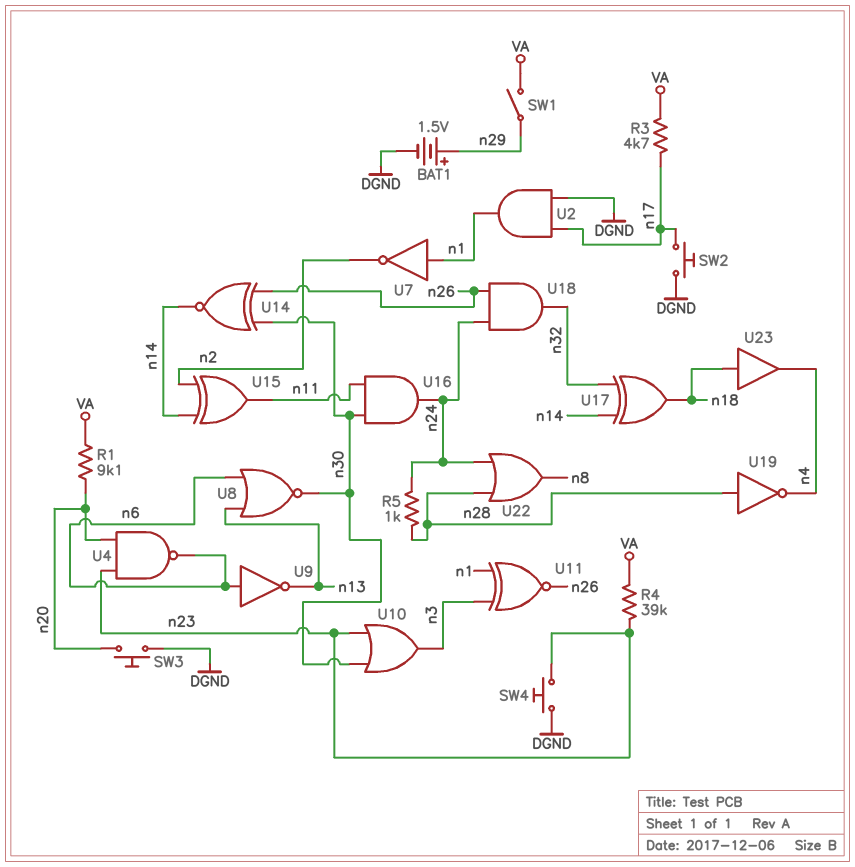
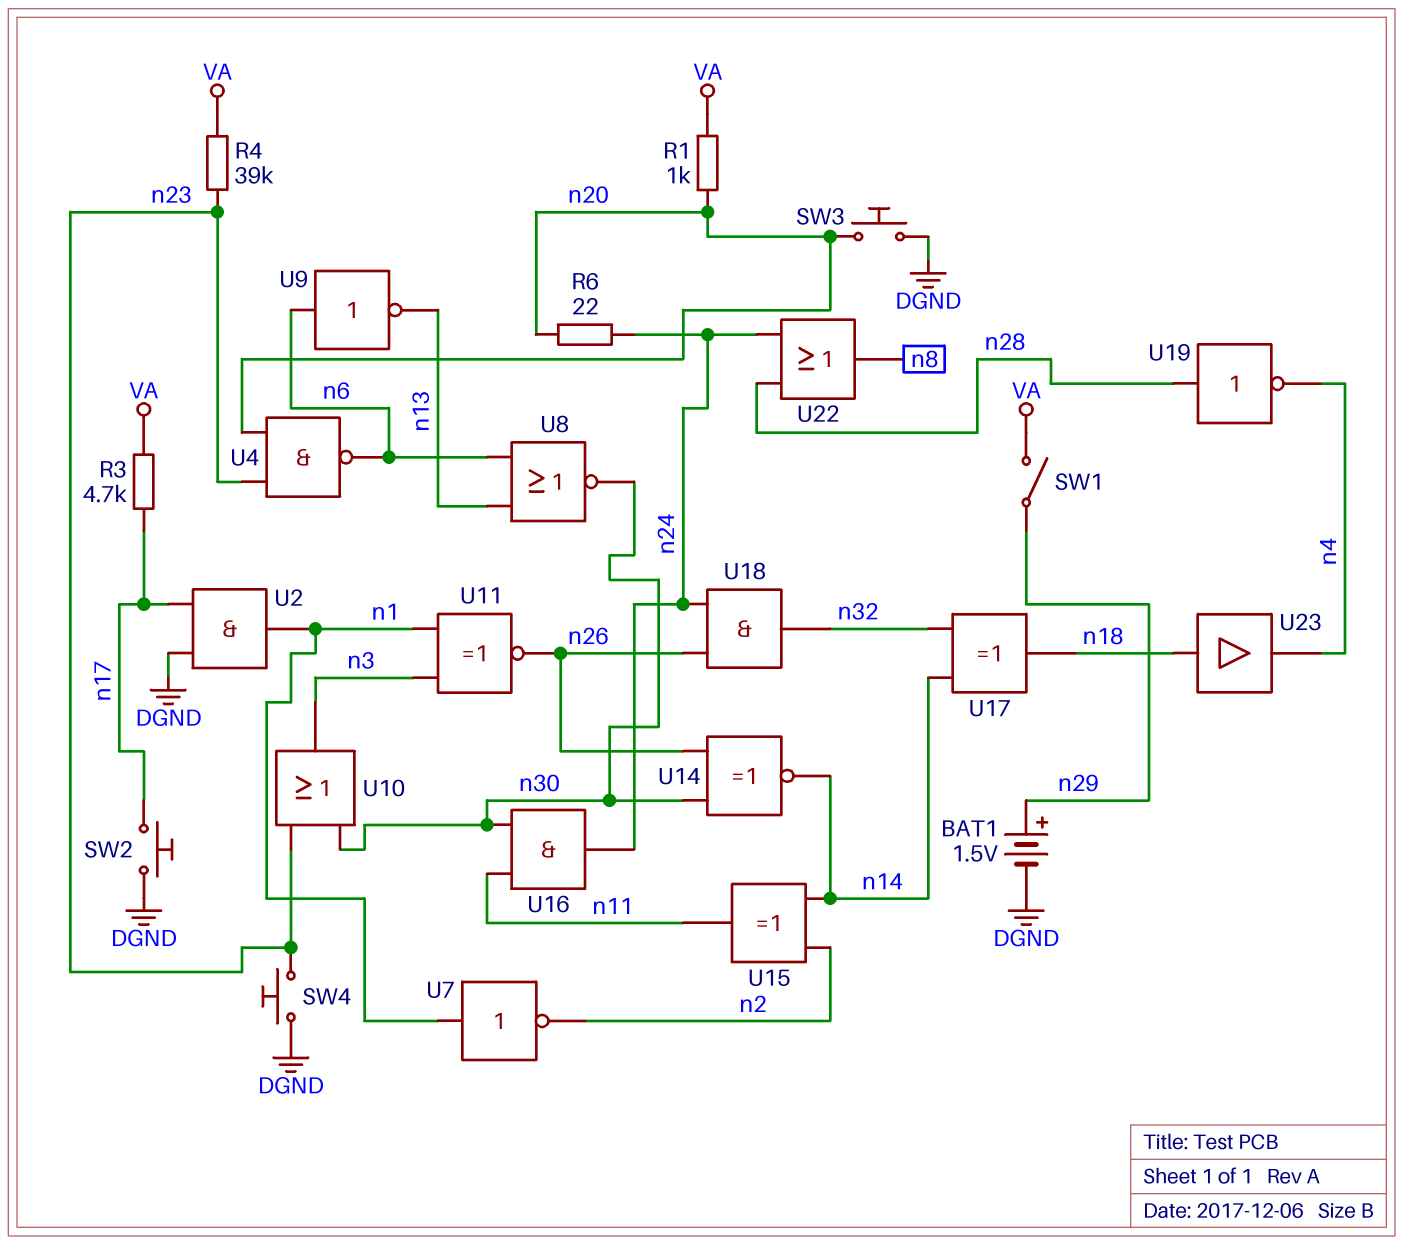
R1: 9.1k (VA, n20) -> 1k (VA, n20)
R5: 1k (n24, n28) -> none
R6: none -> 22 (n20, n24)

